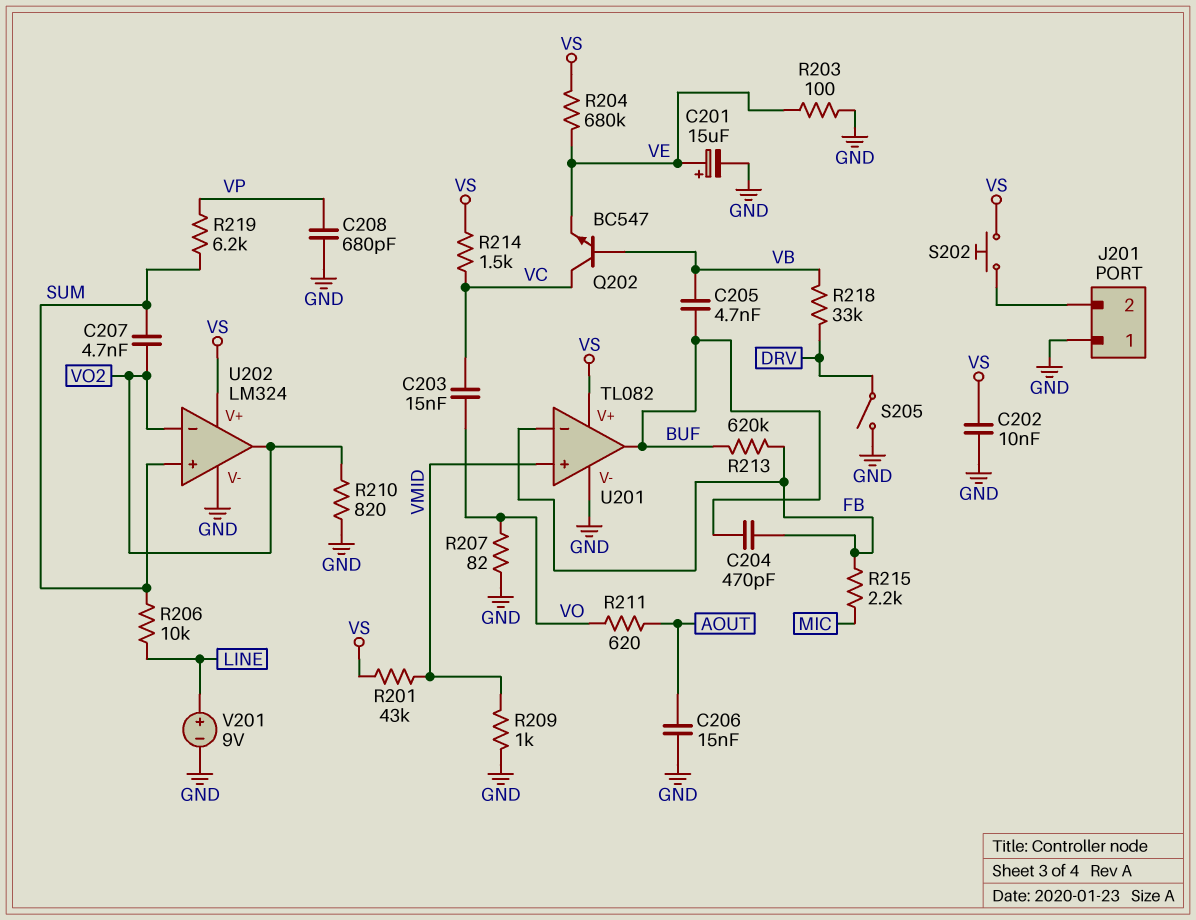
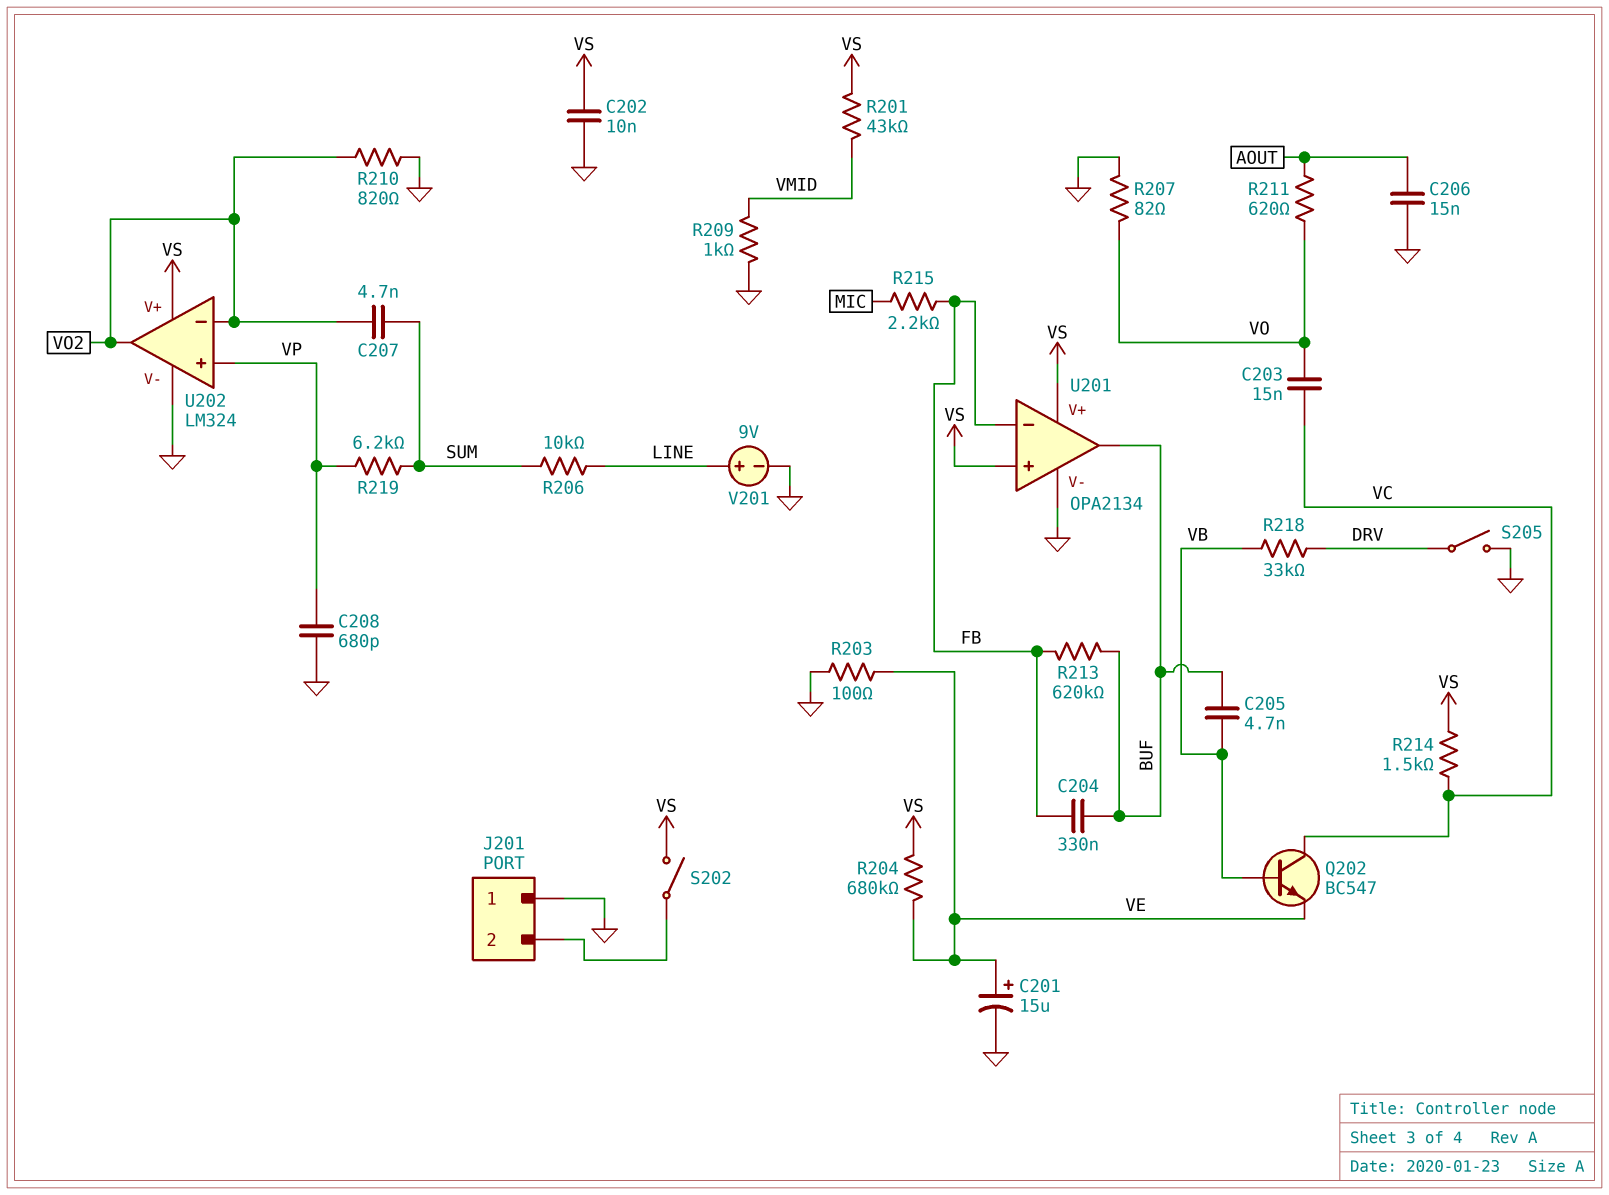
C204: 470pF (BUF, FB) -> 330nF (BUF, FB)
S202: button (J201/2, VS) -> switch (J201/2, VS)
U201: TL082 -> OPA2134
U201 pin in+: VMID -> VS
U202 pin in+: SUM -> VP

